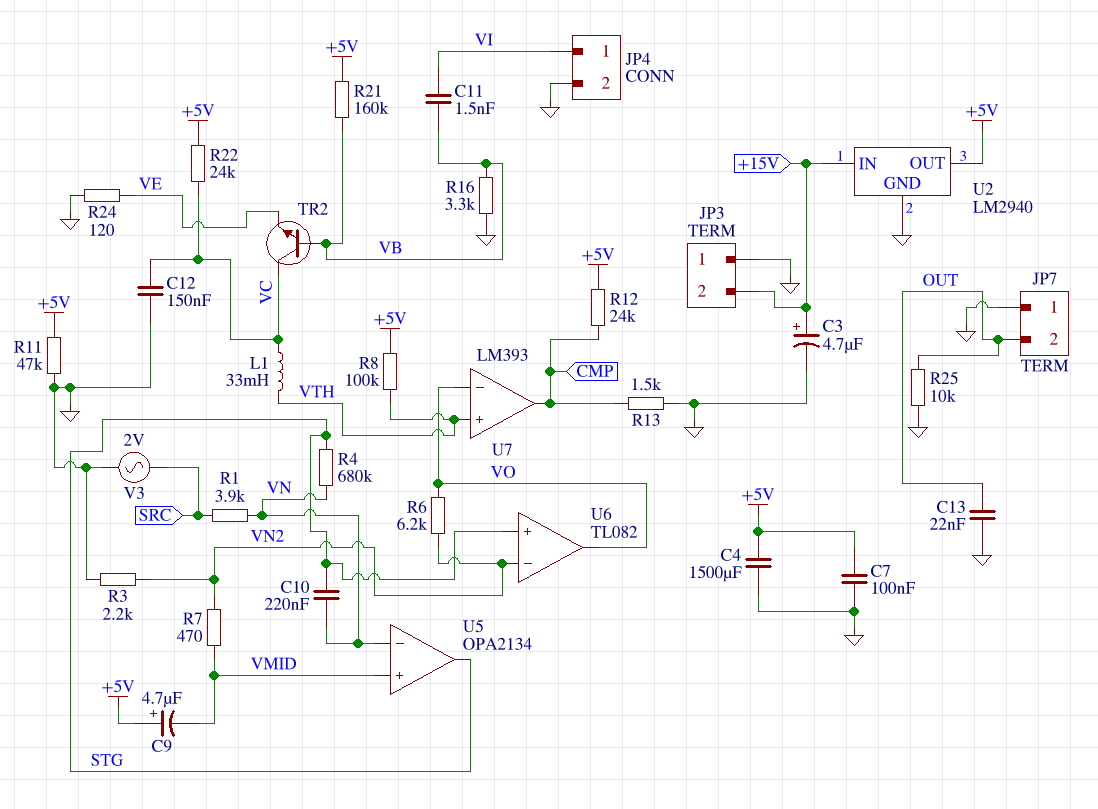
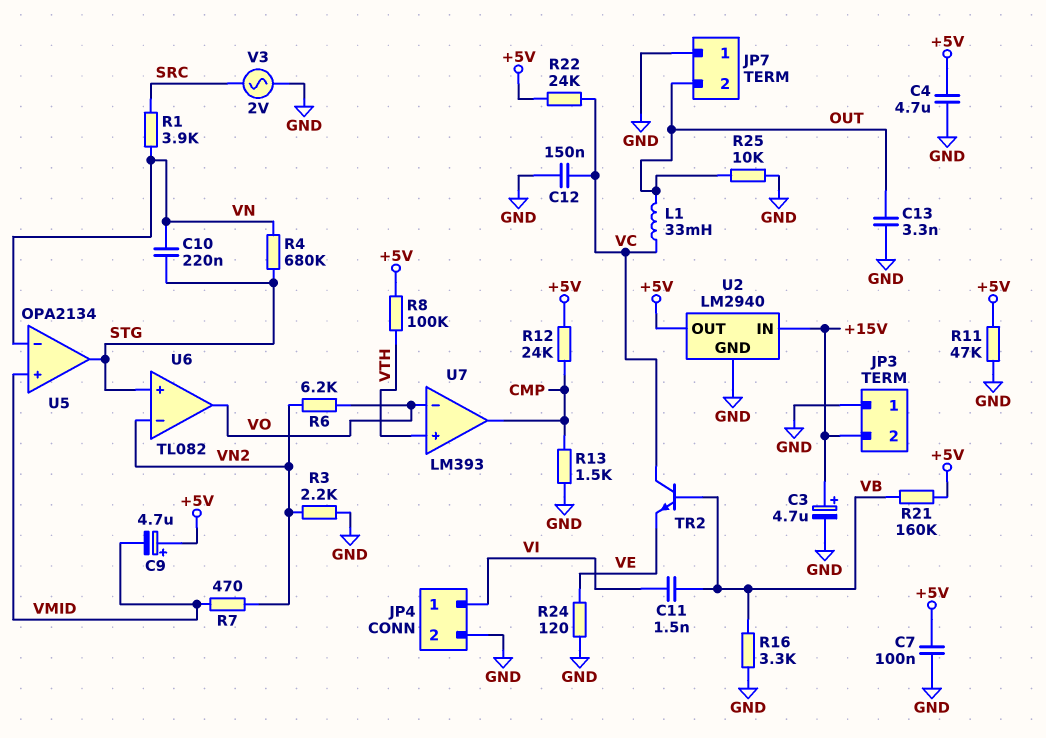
C4: 1500uF (+5V, GND) -> 4.7uF (+5V, GND)
C13: 22nF (GND, OUT) -> 3.3nF (GND, OUT)
L1: 33mH (VC, VTH) -> 33mH (OUT, VC)

